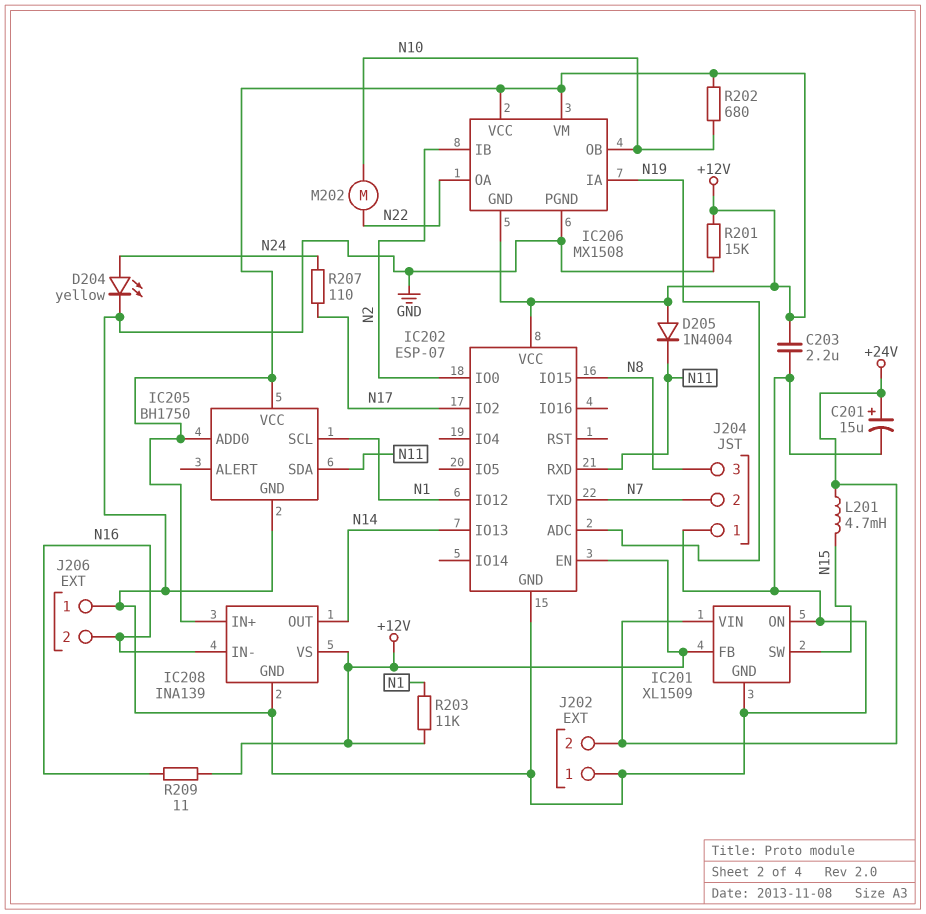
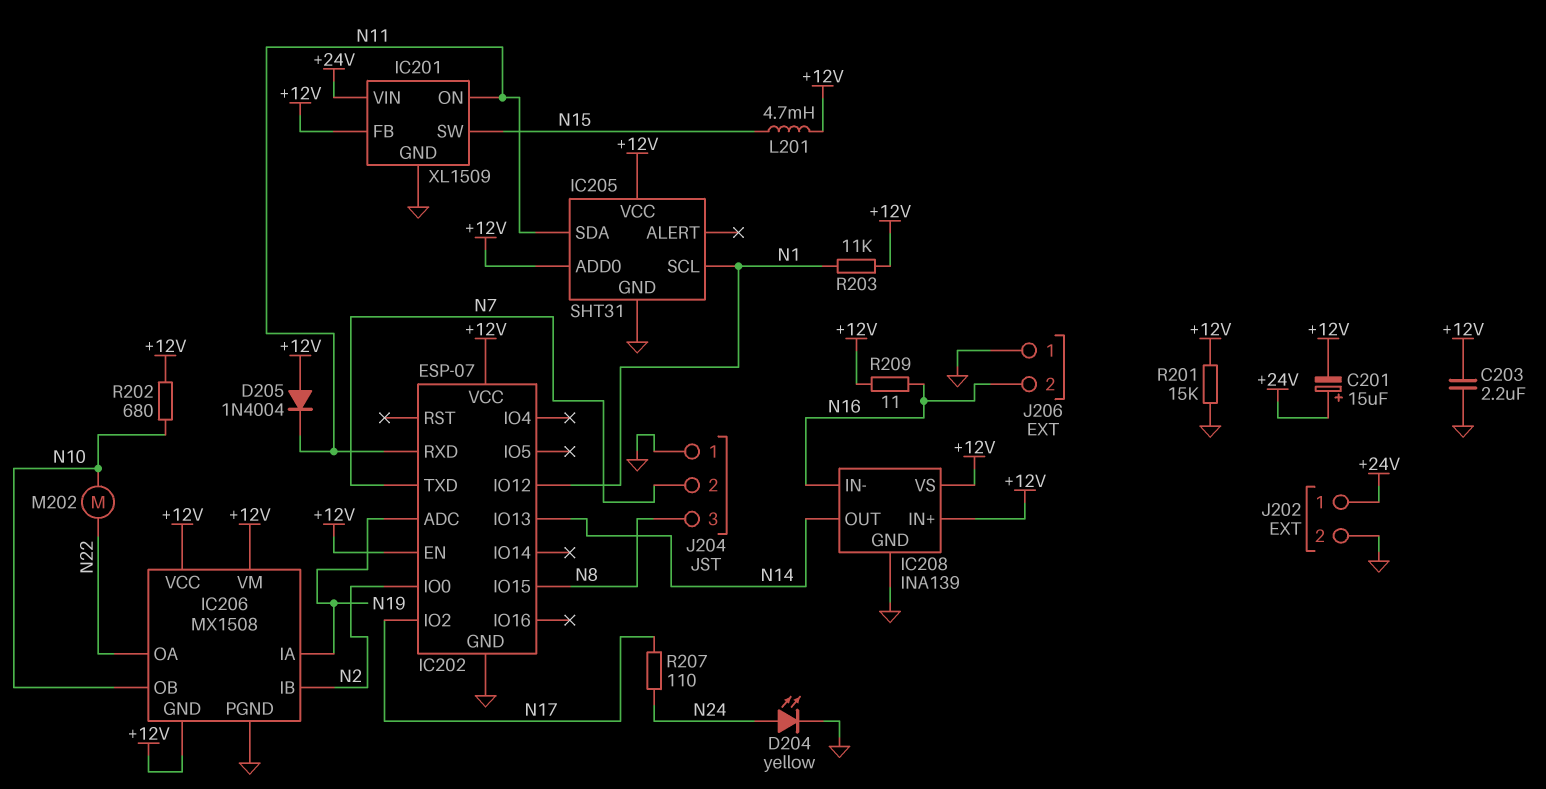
C201: 15uF (plus +24V, minus GND) -> 15uF (plus +24V, minus +12V)
IC201 pin ON: GND -> N11
IC205: BH1750 -> SHT31
J202 pin 1: GND -> +24V
J202 pin 2: +24V -> GND
L201: 4.7mH (+24V, N15) -> 4.7mH (+12V, N15)

